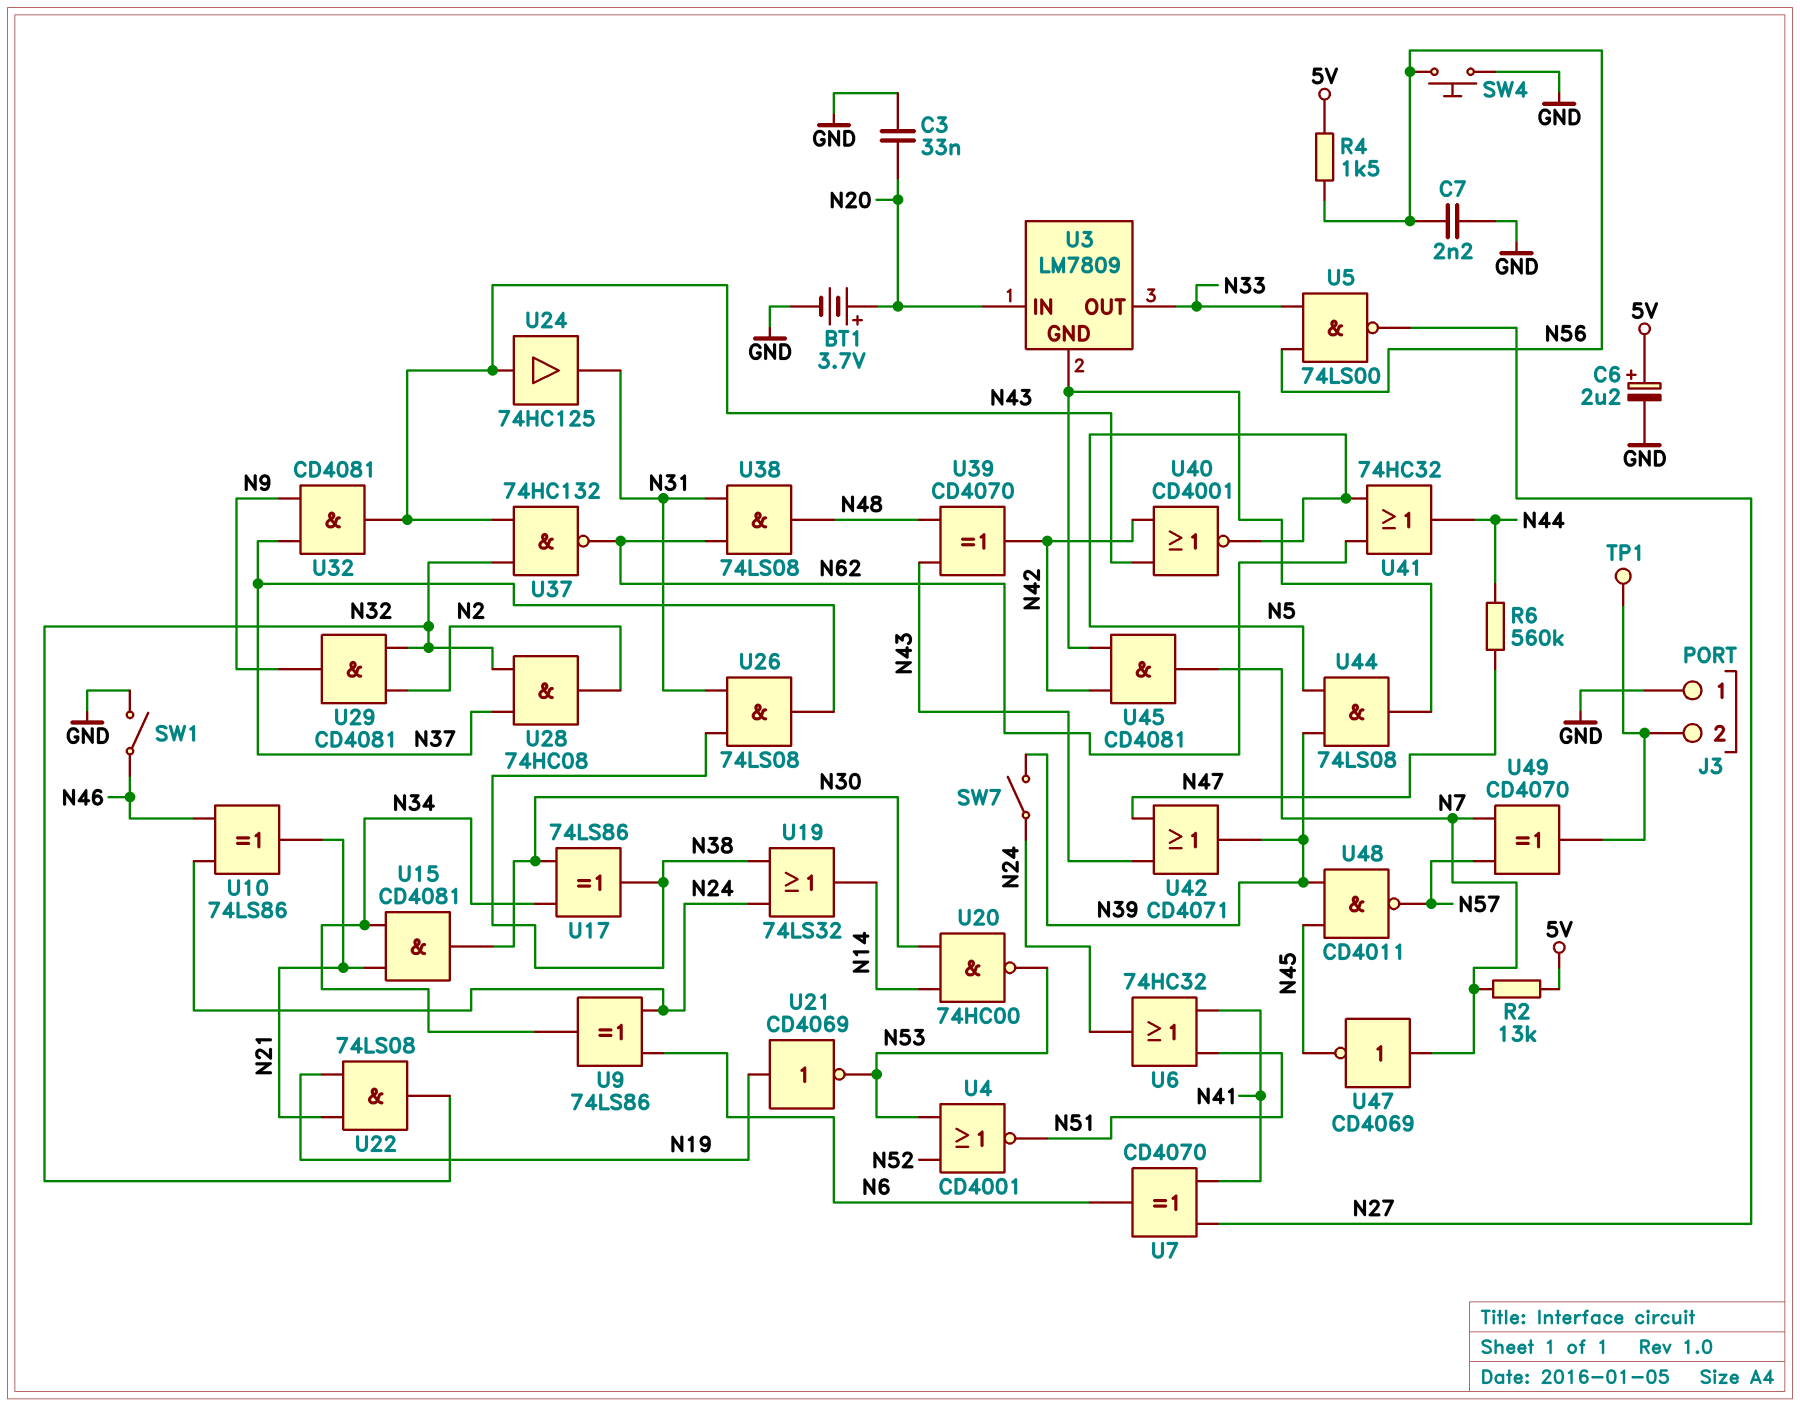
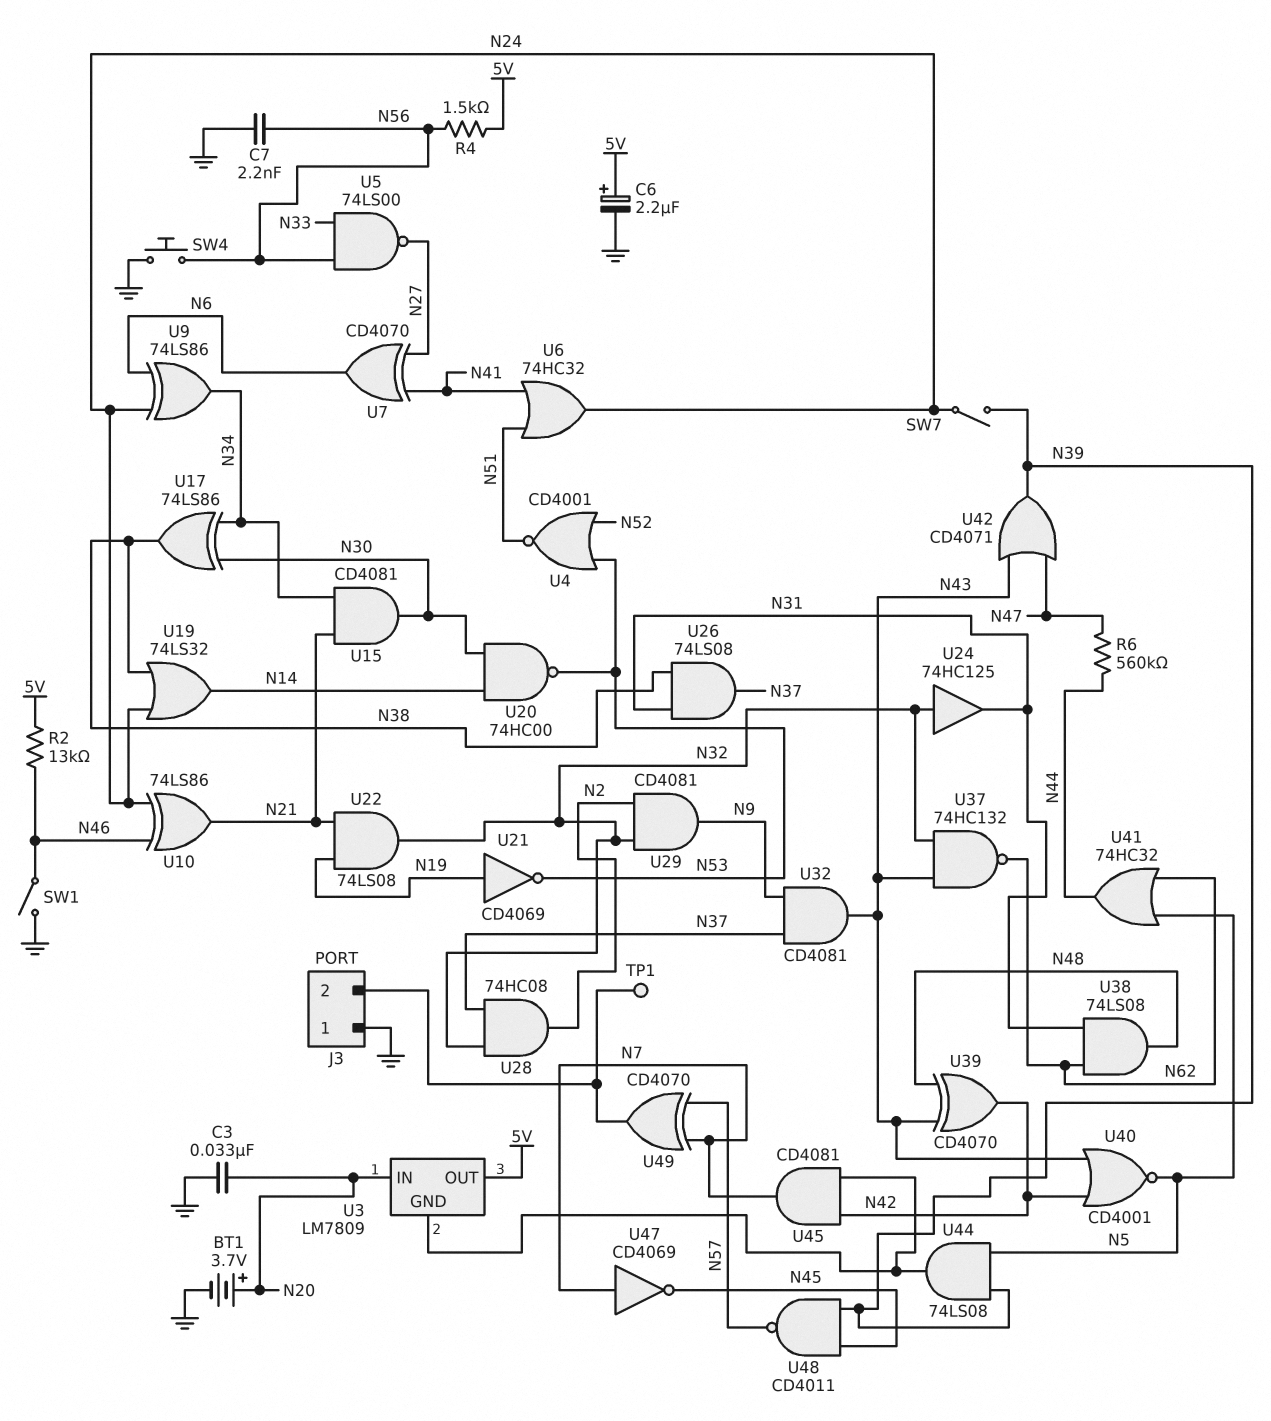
R2: 13k (5V, N7) -> 13k (5V, N46)
U3 pin OUT: N33 -> 5V
U24: buffer 74HC125 (in N43, out N31) -> buffer 74HC125 (in N32, out N31)

